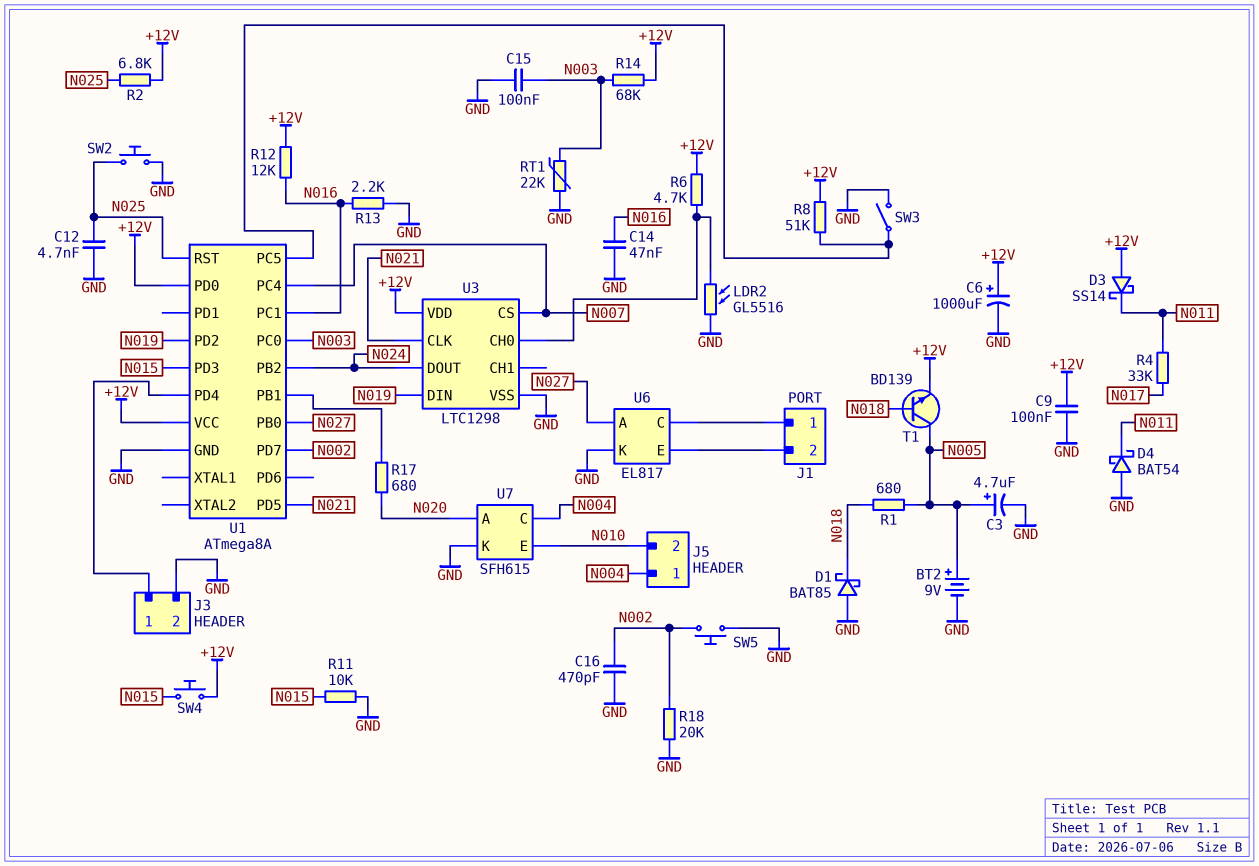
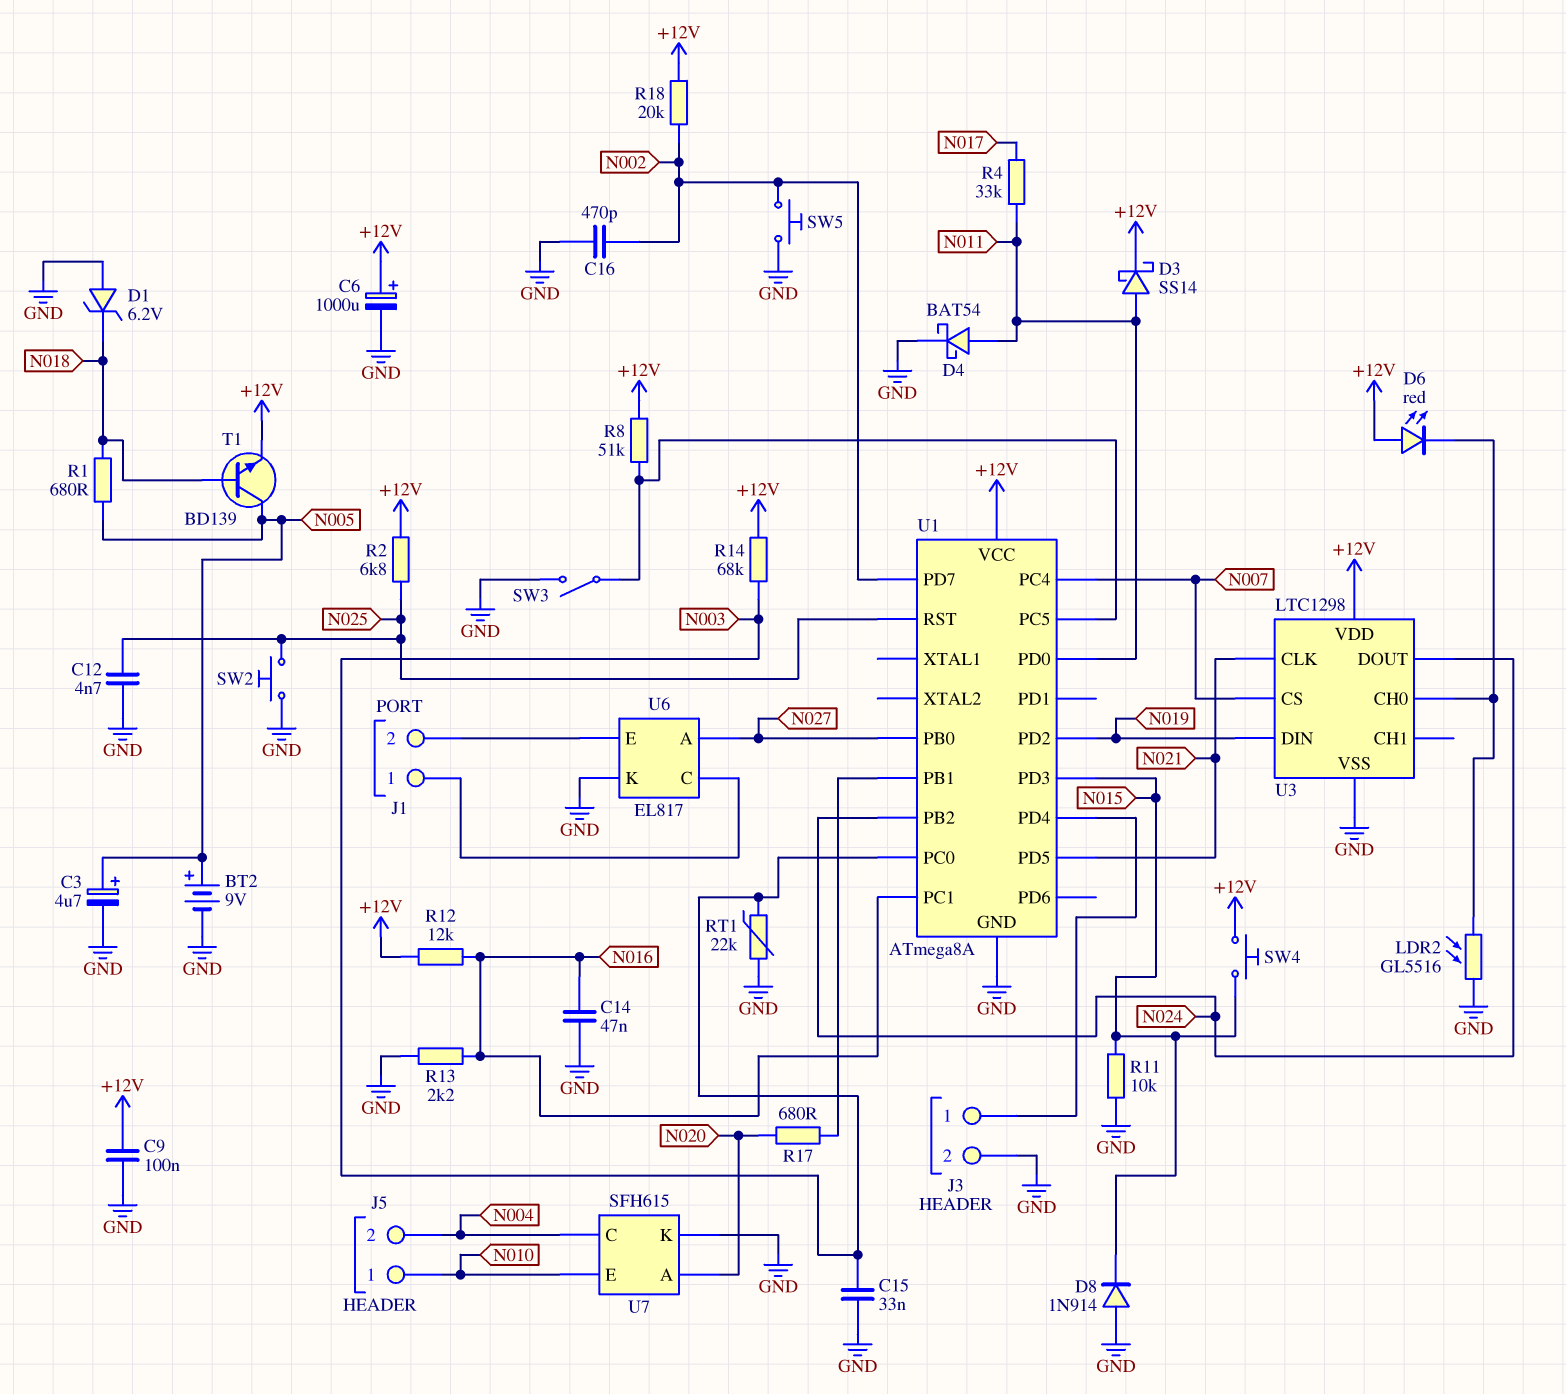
C15: 100nF (GND, N003) -> 33nF (GND, N003)
D1: schottky BAT85 (A GND, K N018) -> zener 6.2V (A GND, K N018)
D3: schottky SS14 (A +12V, K N011) -> schottky SS14 (A N011, K +12V)
D4: schottky BAT54 (A GND, K N011) -> schottky BAT54 (A N011, K GND)
D6: none -> LED red (A +12V, K U3/CH0)
D8: none -> diode 1N914 (A GND, K N015)
J5 pin 1: N004 -> N010
J5 pin 2: N010 -> N004
R6: 4.7k (+12V, U3/CH0) -> none
R18: 20k (GND, N002) -> 20k (+12V, N002)
U1 pin PD0: +12V -> N011

